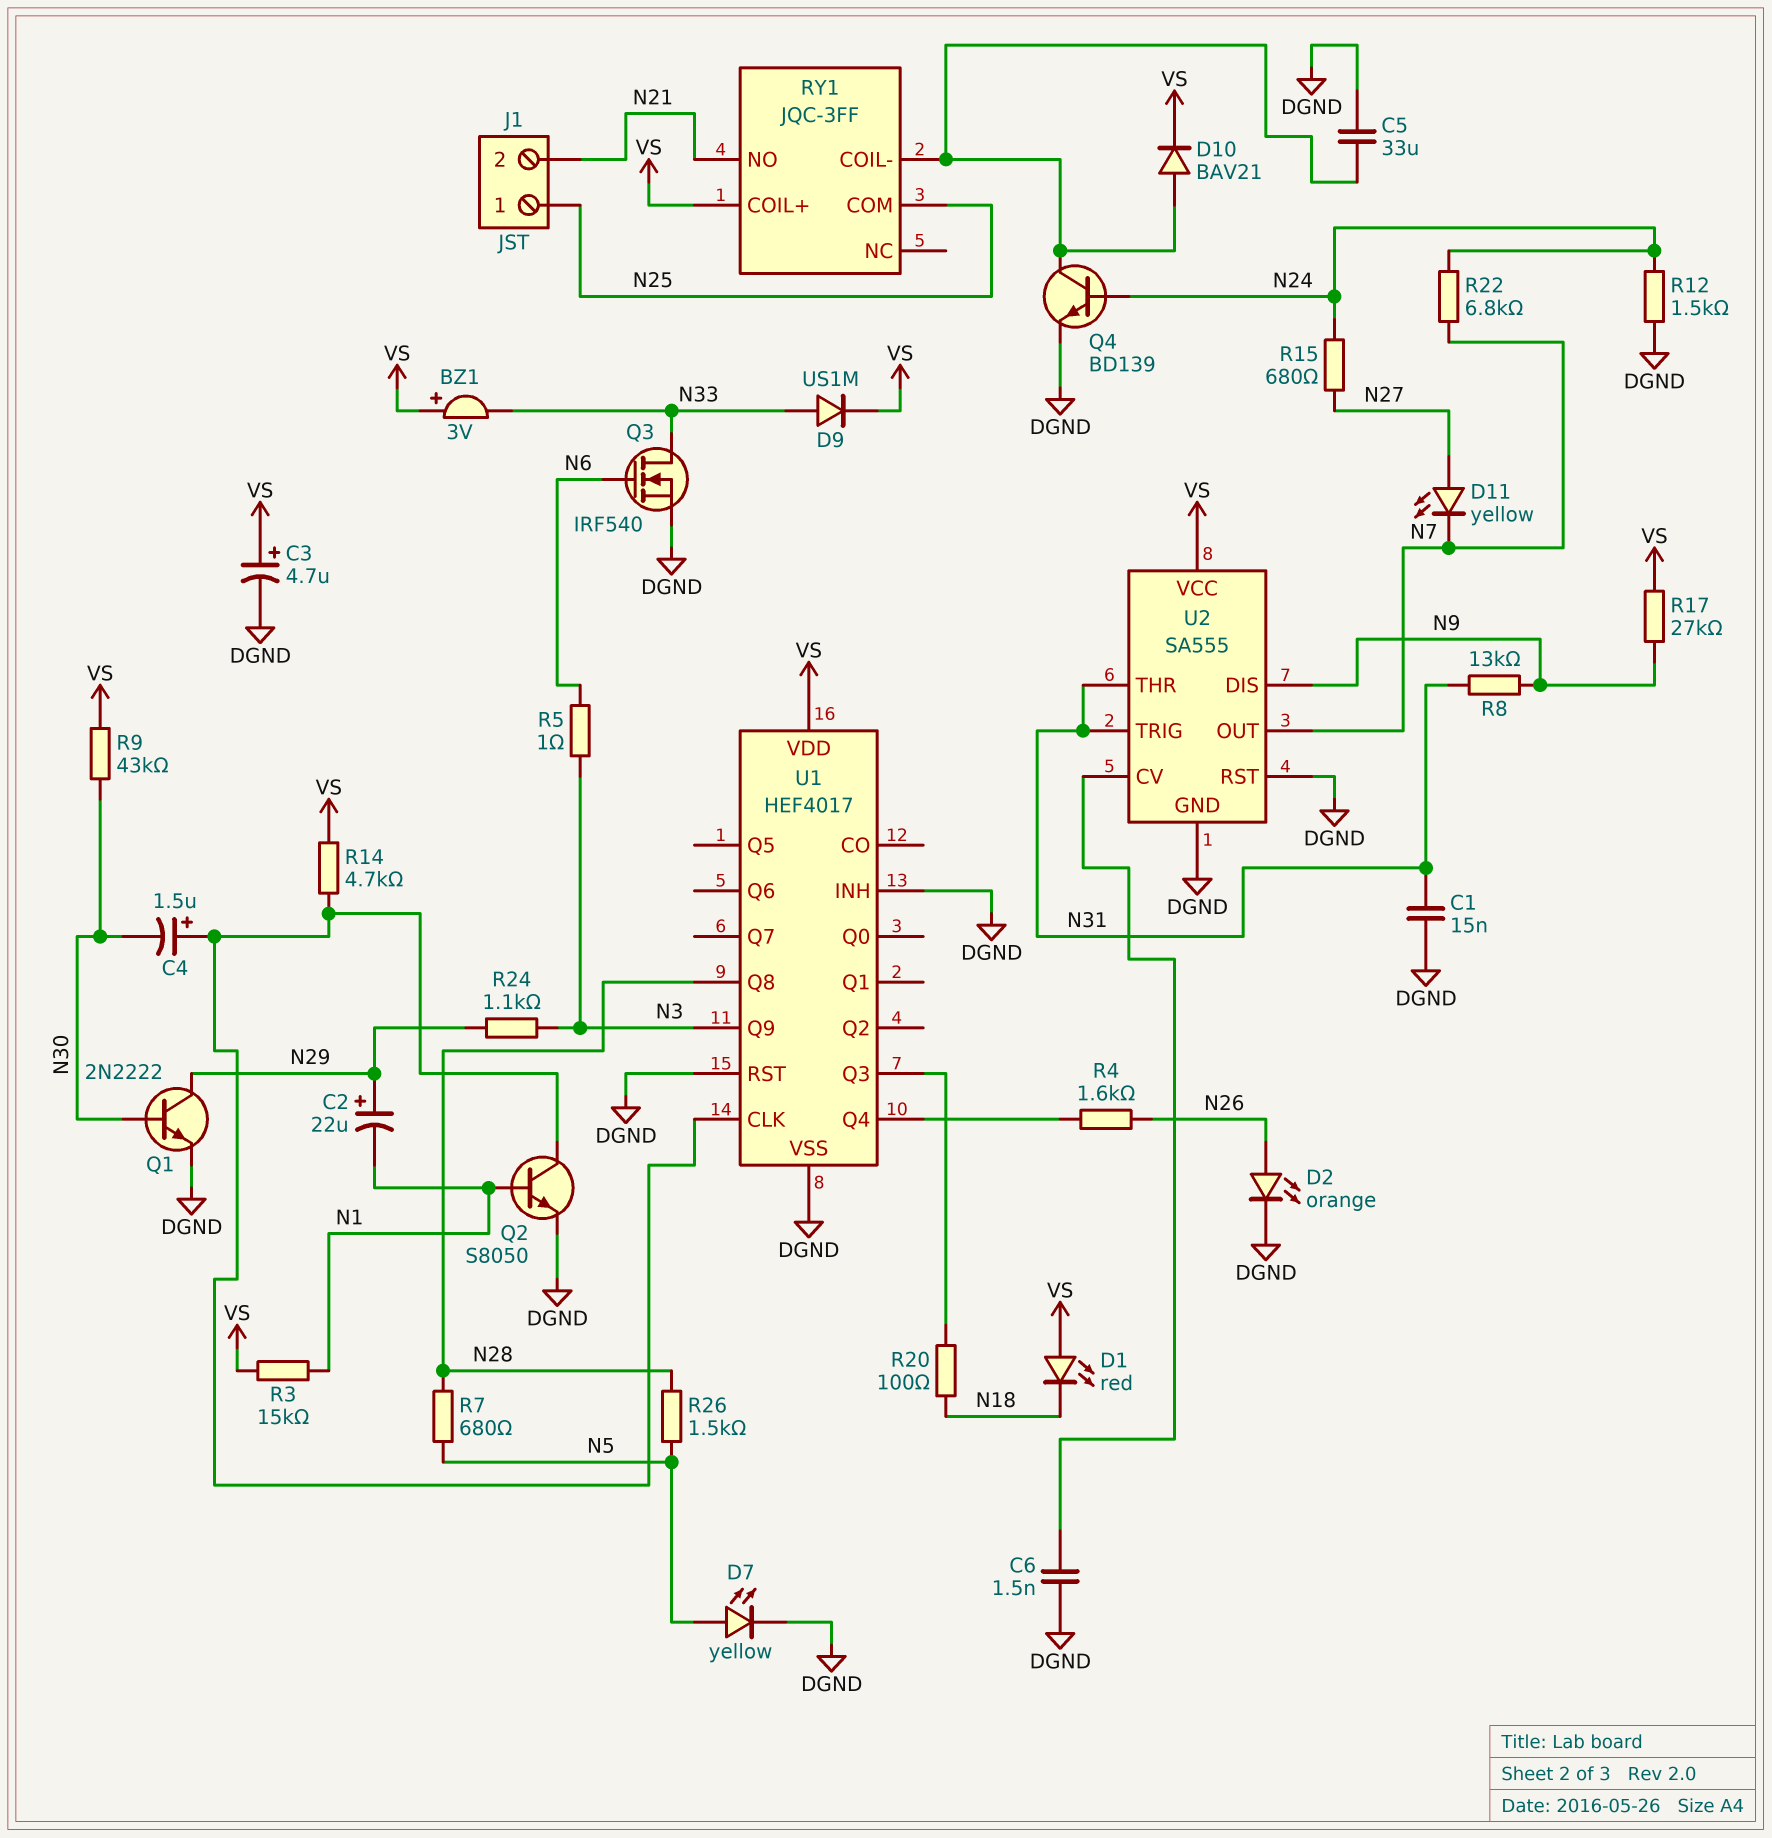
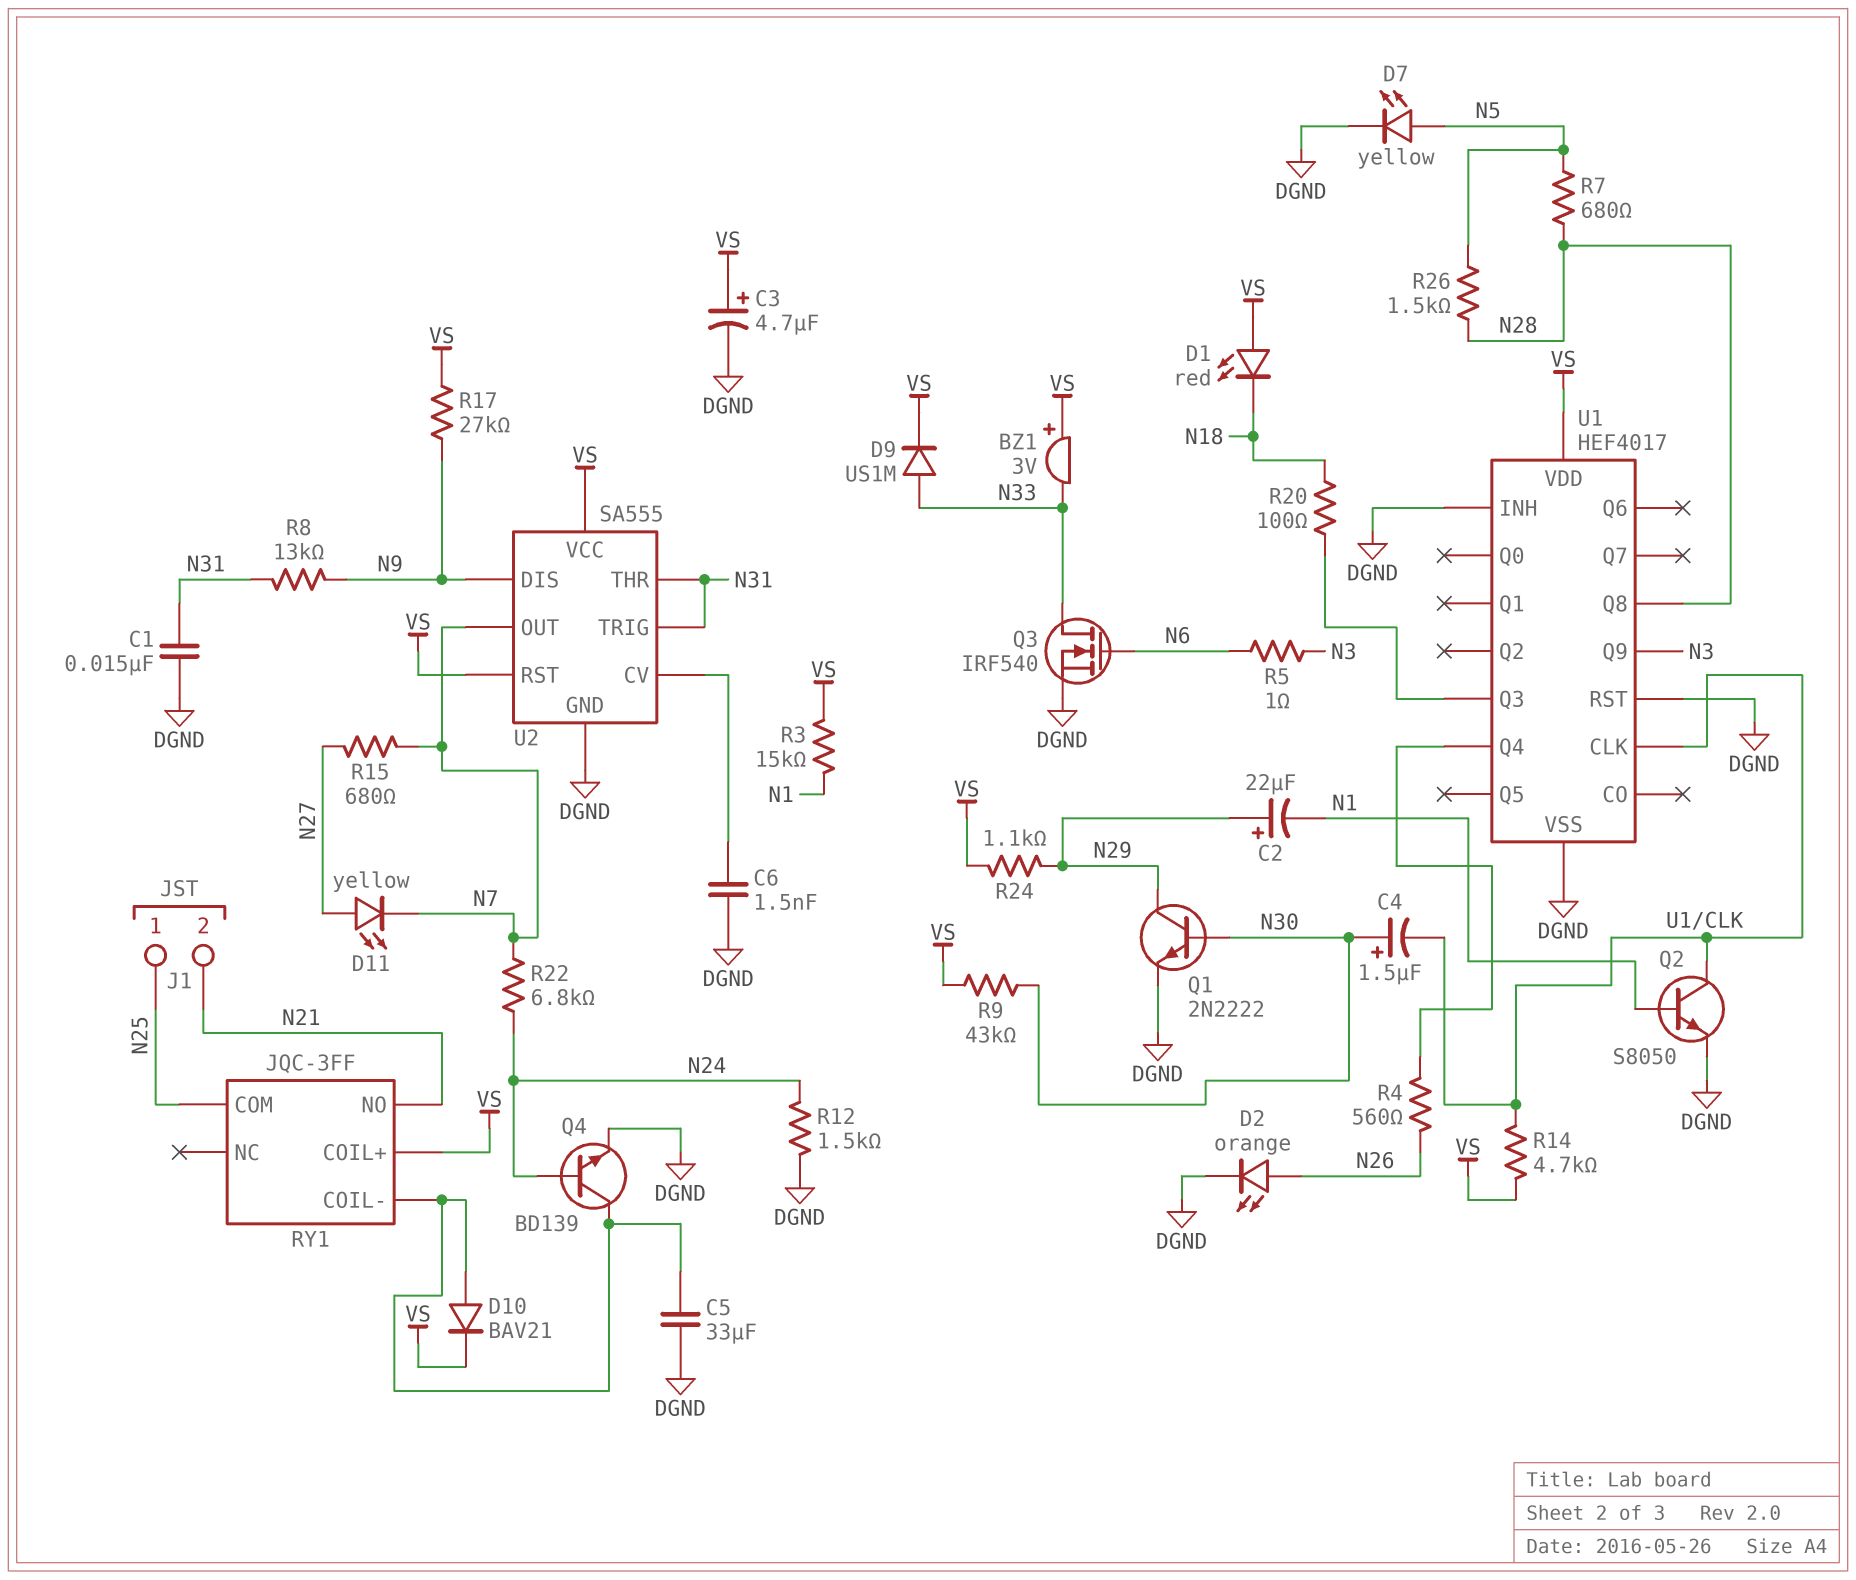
C4: 1.5uF (plus U1/CLK, minus N30) -> 1.5uF (plus N30, minus U1/CLK)
R4: 1.6k (N26, U1/Q4) -> 560 (N26, U1/Q4)
R15: 680 (N24, N27) -> 680 (N7, N27)
R24: 1.1k (N3, N29) -> 1.1k (N29, VS)
U2 pin RST: DGND -> VS

